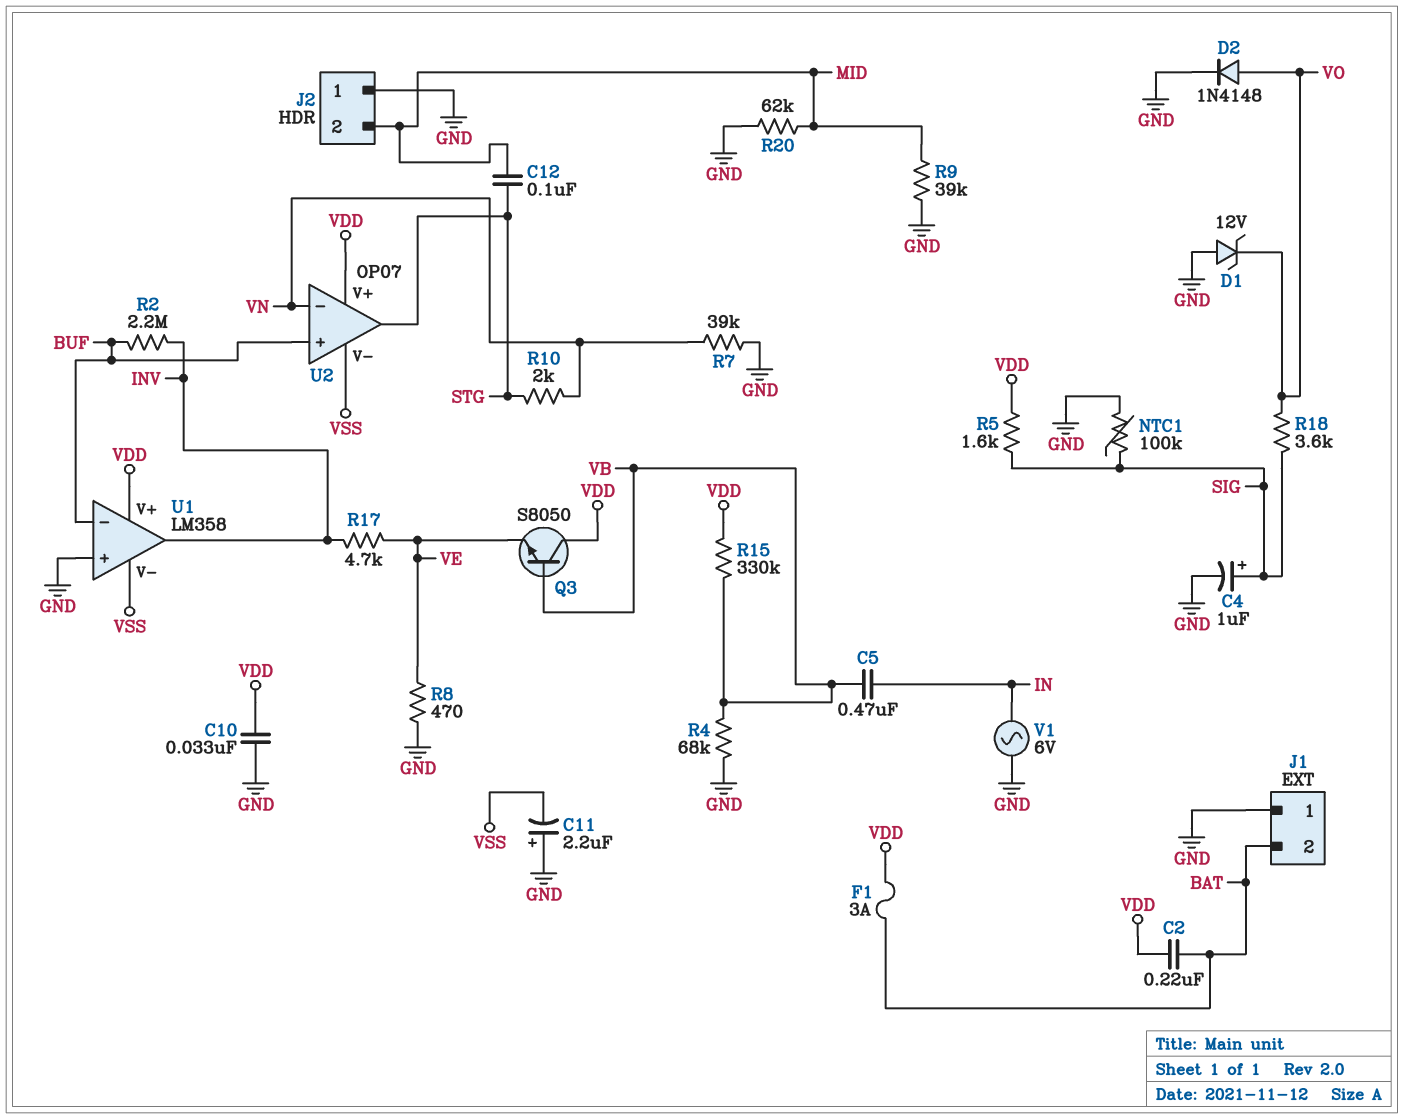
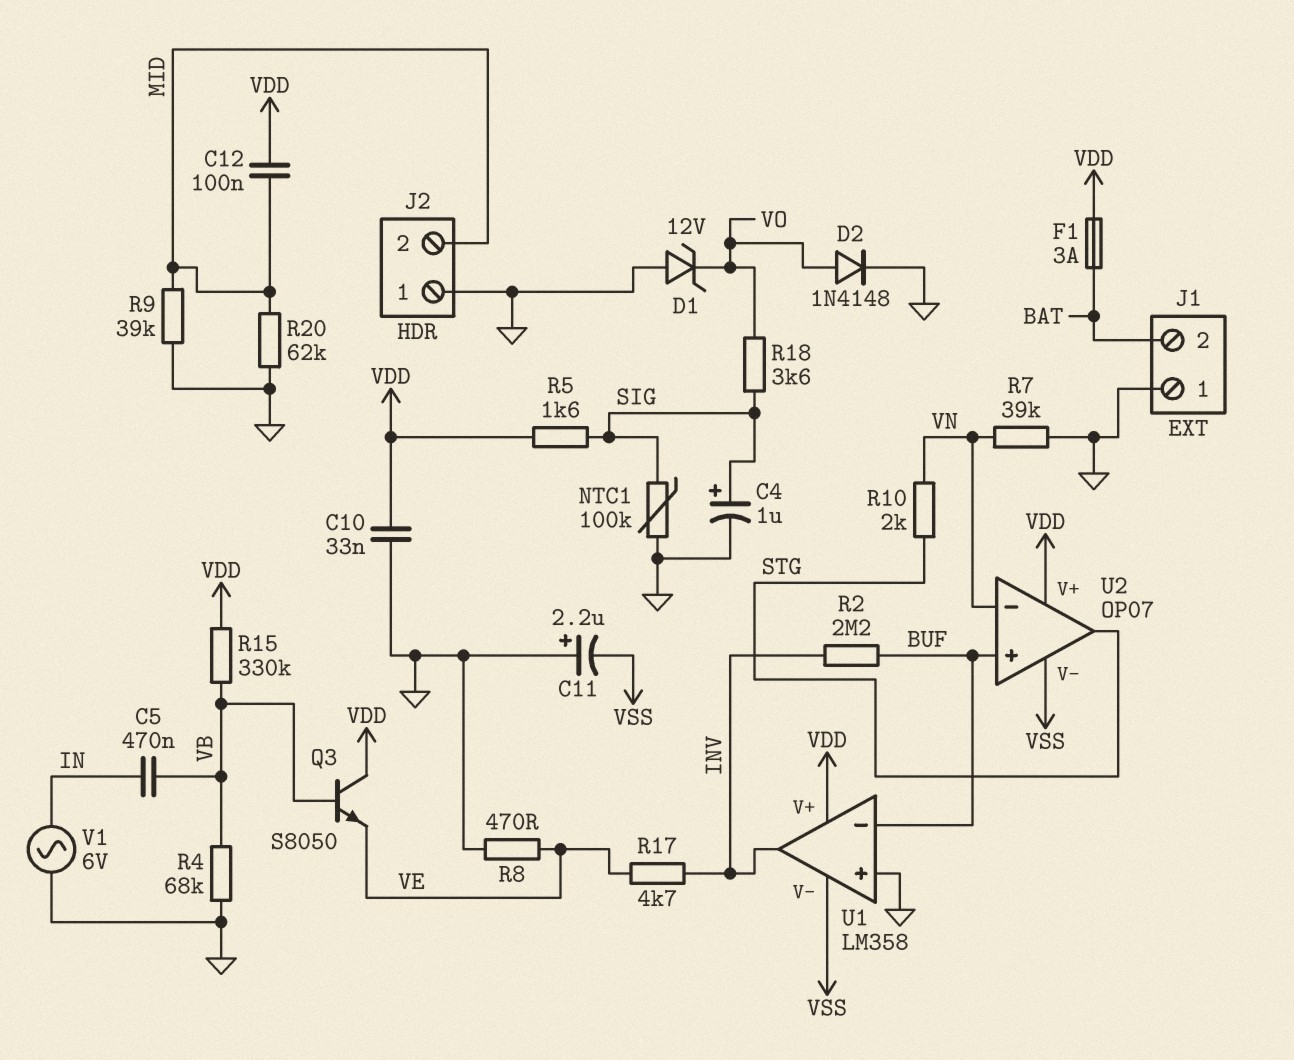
C2: 220nF (BAT, VDD) -> none
C12: 100nF (MID, STG) -> 100nF (MID, VDD)

